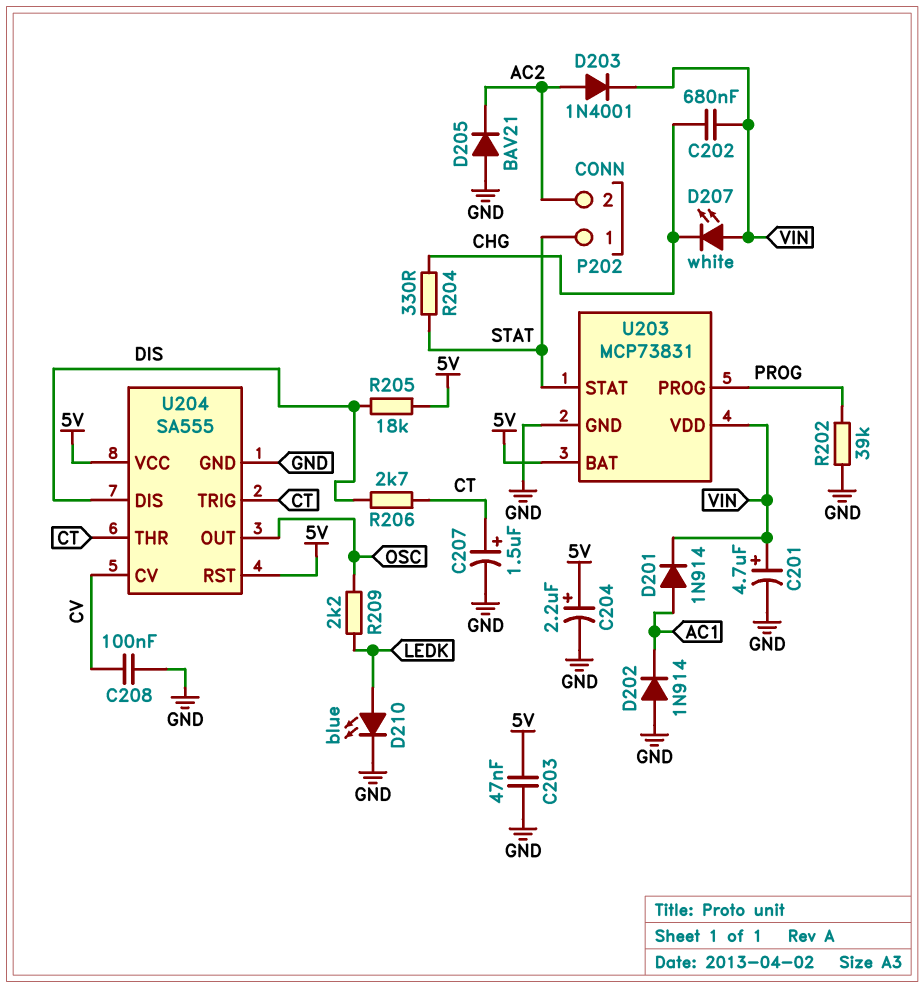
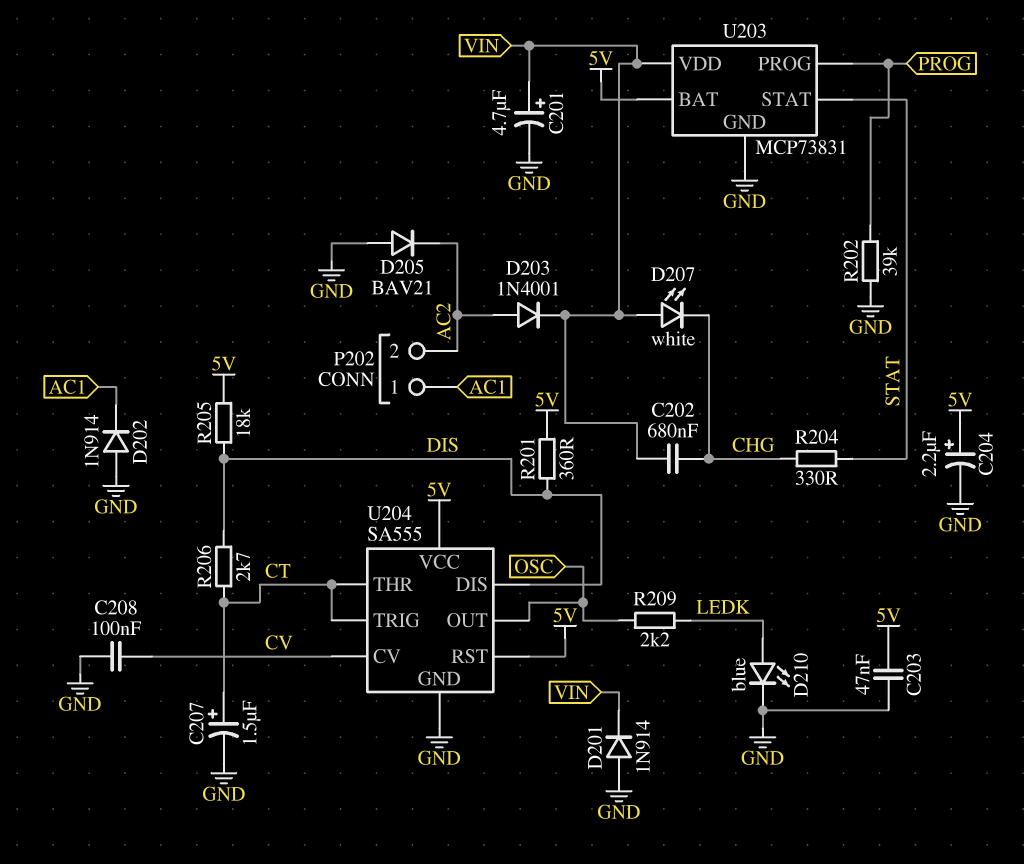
D201: diode 1N914 (A AC1, K VIN) -> diode 1N914 (A GND, K VIN)
P202 pin 1: STAT -> AC1
R201: none -> 360 (5V, DIS)

